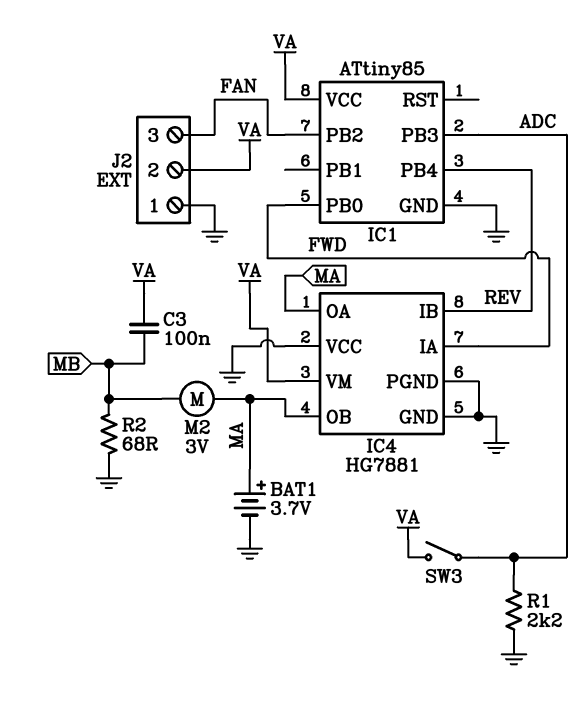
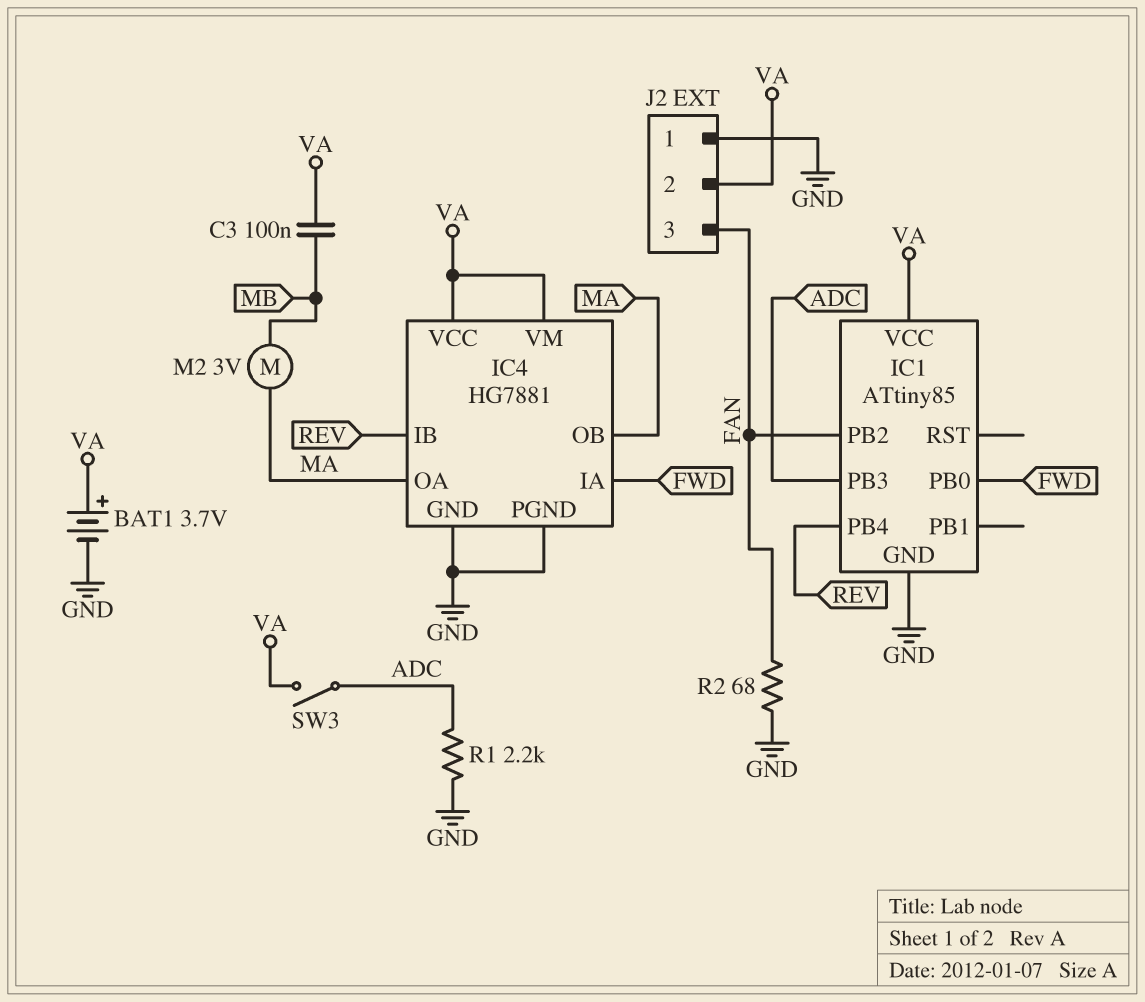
BAT1: 3.7V (plus MA, minus GND) -> 3.7V (plus VA, minus GND)
IC4 pin VCC: GND -> VA
R2: 68 (GND, MB) -> 68 (FAN, GND)

